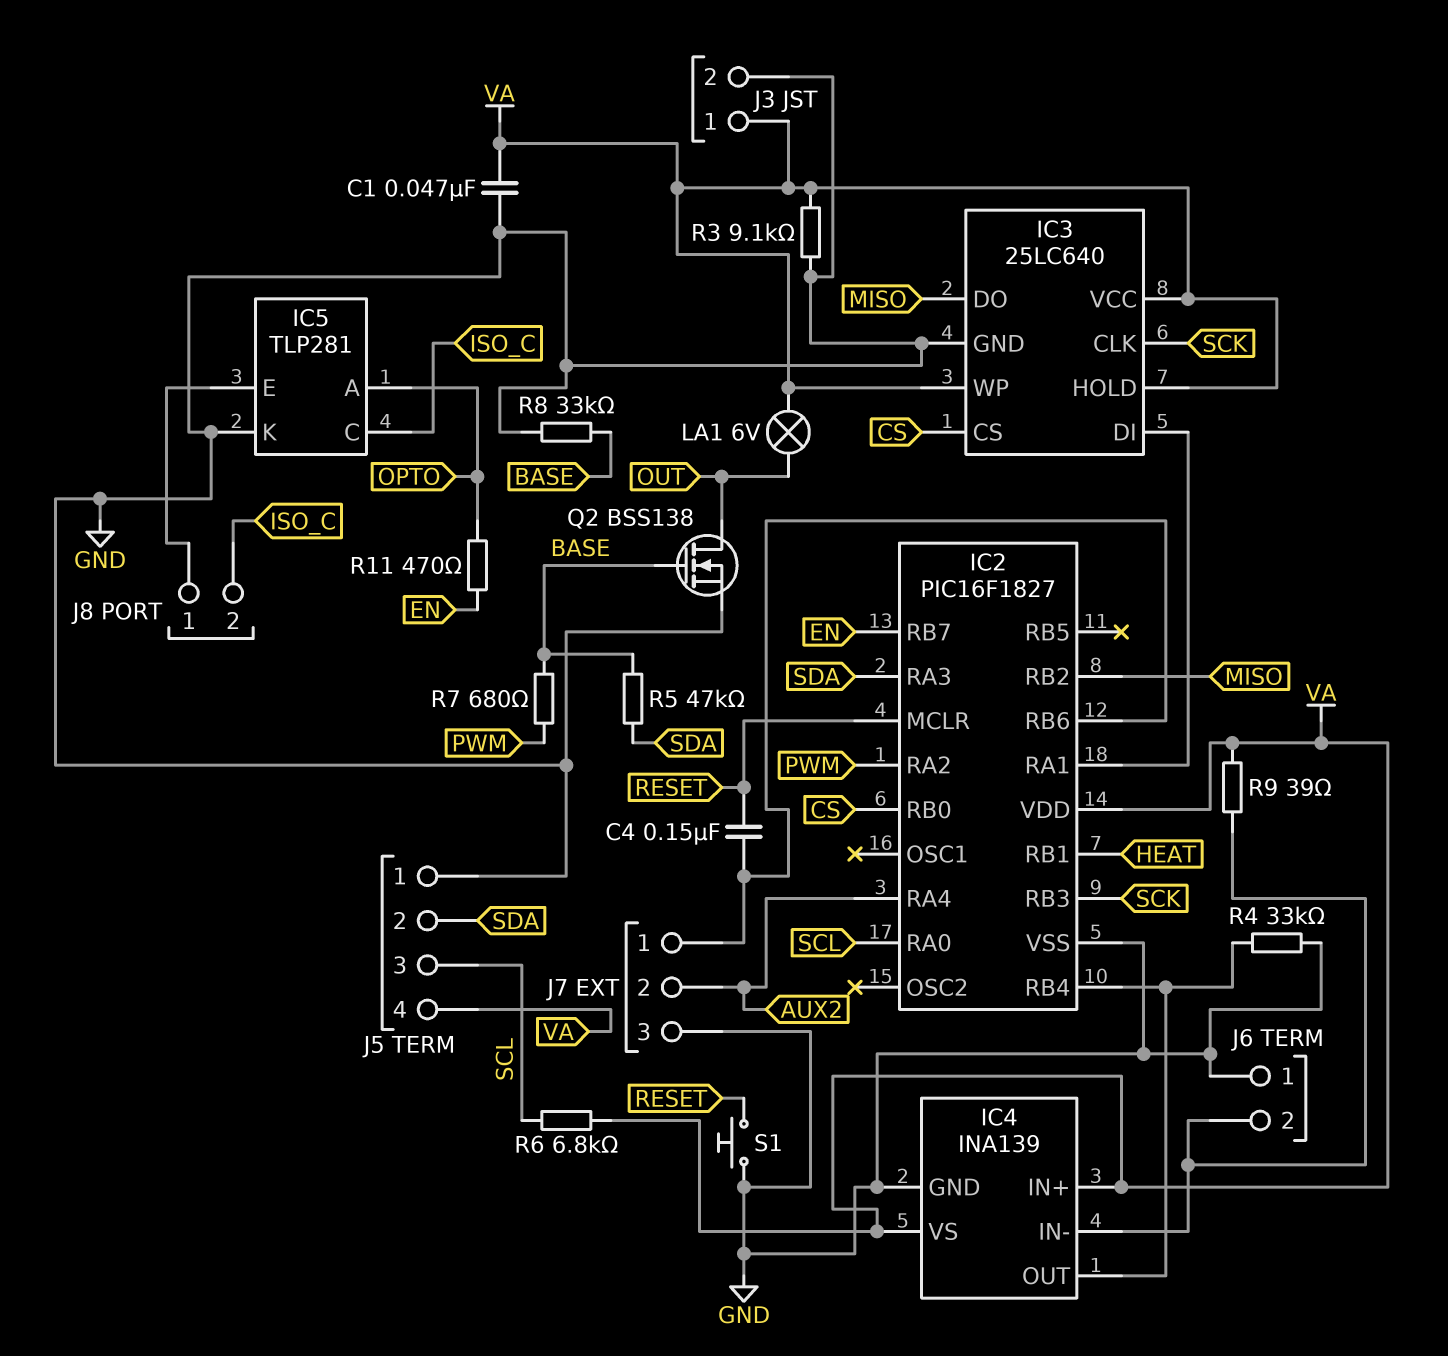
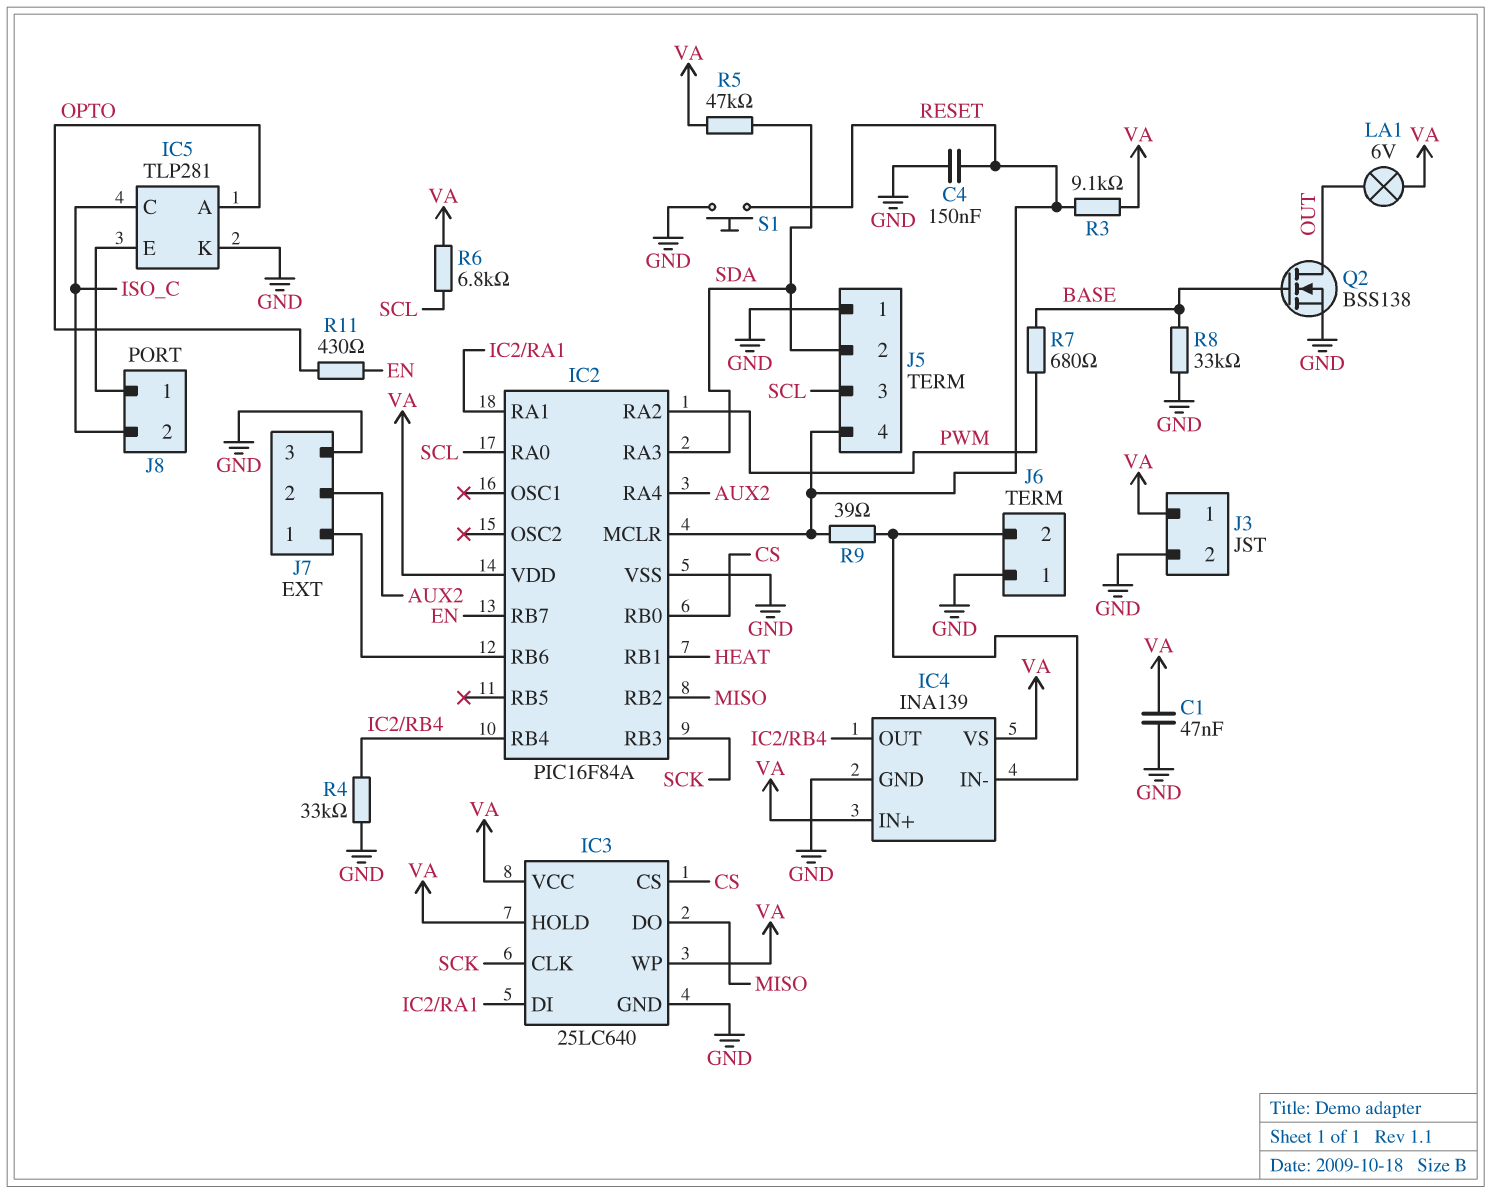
C4: 150nF (IC2/RB6, RESET) -> 150nF (GND, RESET)
IC2: PIC16F1827 -> PIC16F84A
J5 pin 4: VA -> RESET
R3: 9.1k (GND, VA) -> 9.1k (RESET, VA)
R5: 47k (BASE, SDA) -> 47k (SDA, VA)
R9: 39 (IC4/IN-, VA) -> 39 (IC4/IN-, RESET)
R11: 470 (EN, OPTO) -> 430 (EN, OPTO)

